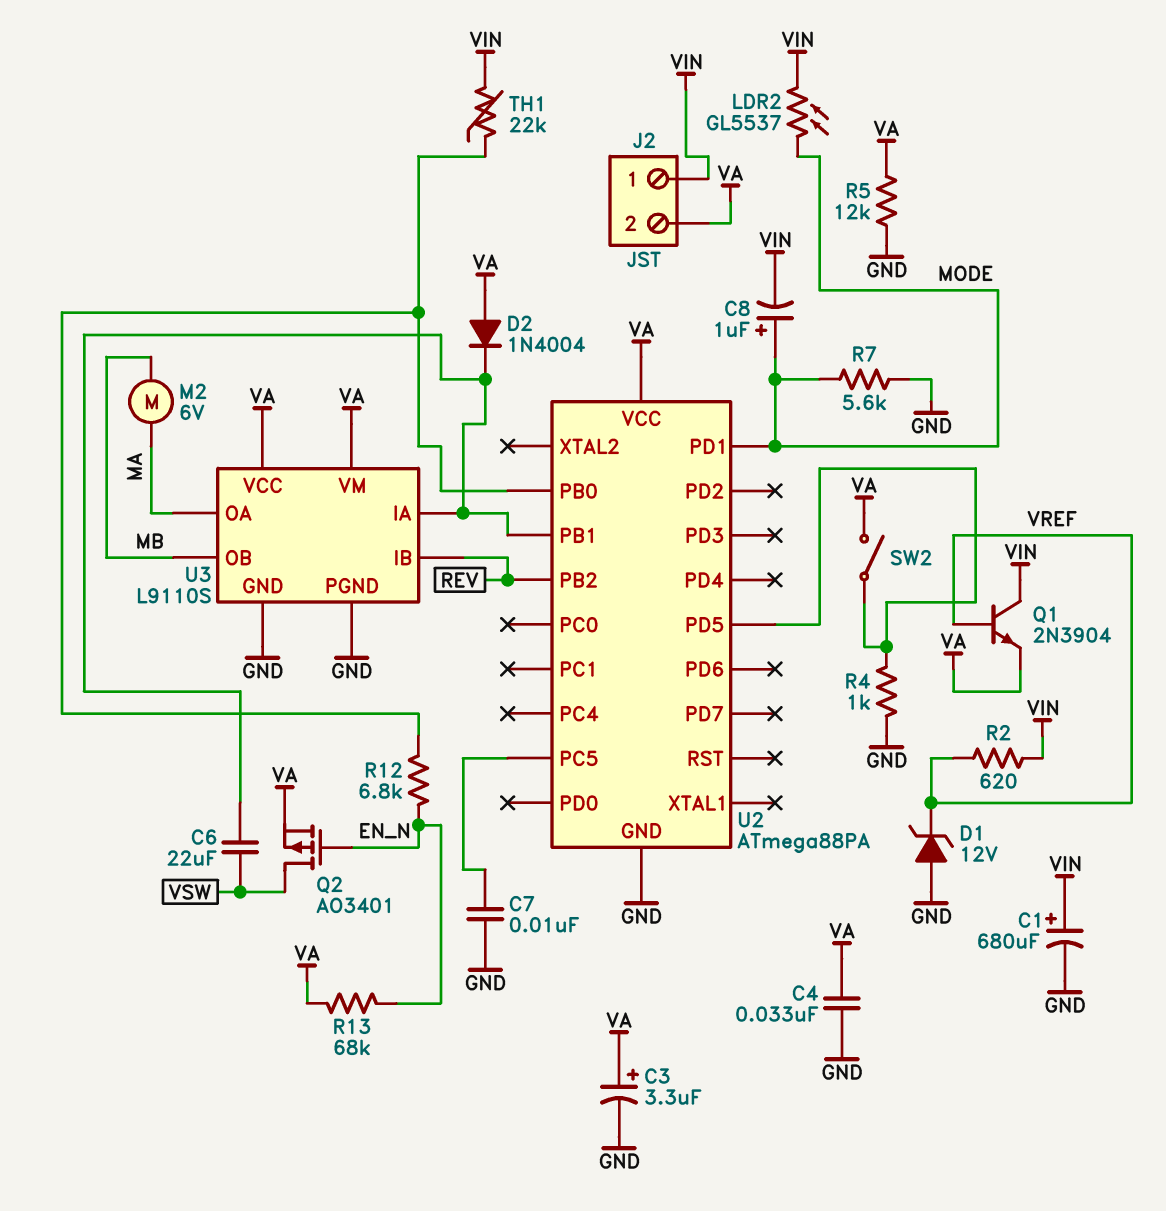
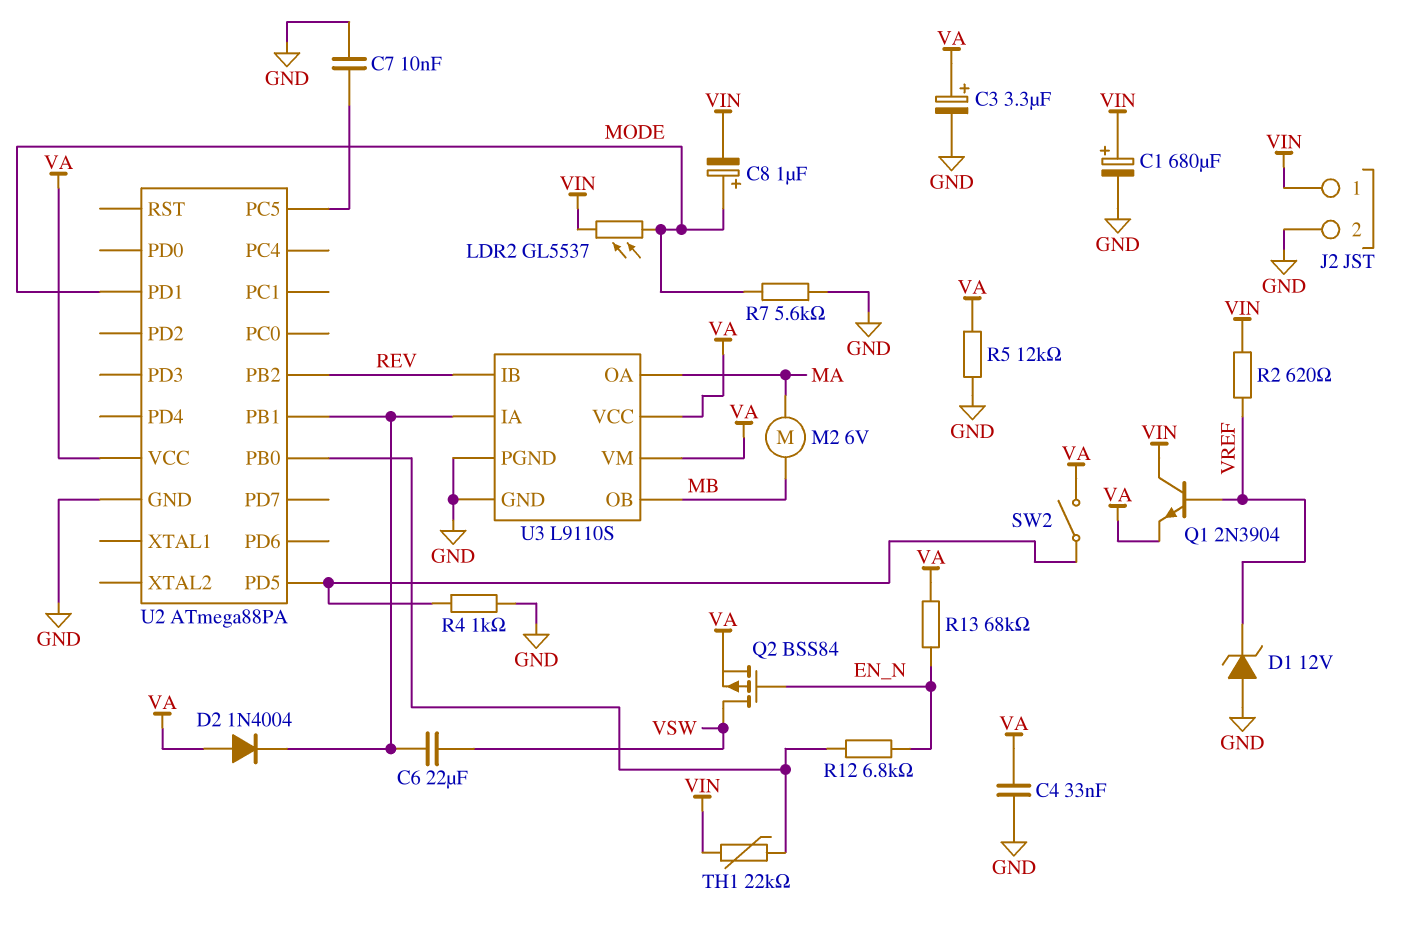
J2 pin 2: VA -> GND
Q2: PMOS AO3401 (G EN_N, D VSW, S VA) -> PMOS BSS84 (G EN_N, D VSW, S VA)

